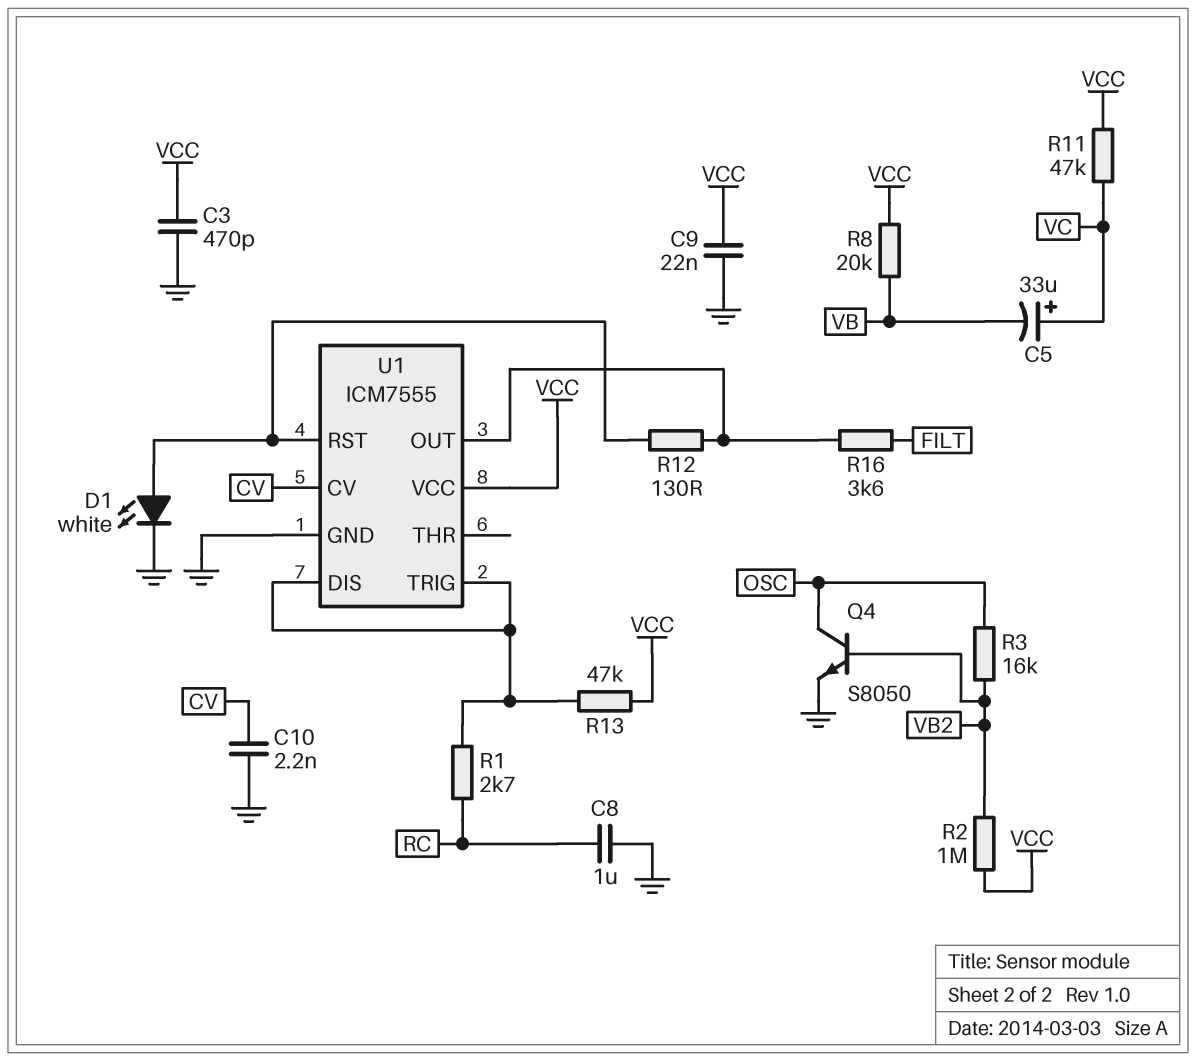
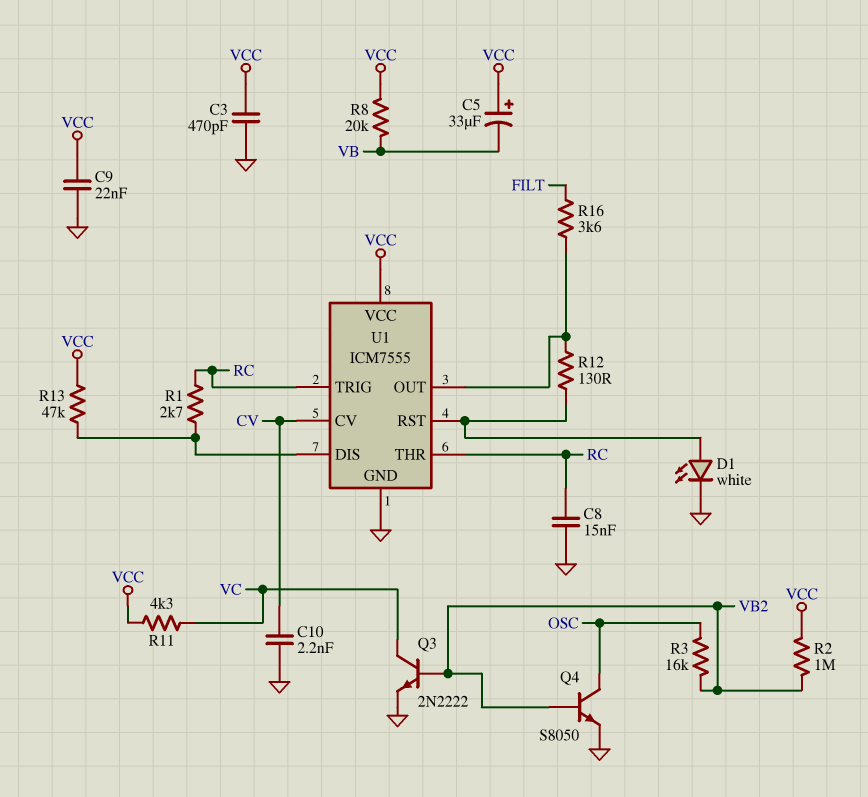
C5: 33uF (plus VC, minus VB) -> 33uF (plus VCC, minus VB)
C8: 1uF (GND, RC) -> 15nF (GND, RC)
Q3: none -> NPN 2N2222 (B VB2, C VC, E GND)
R11: 47k (VC, VCC) -> 4.3k (VC, VCC)
U1 pin THR: none -> RC
U1 pin TRIG: U1/DIS -> RC

